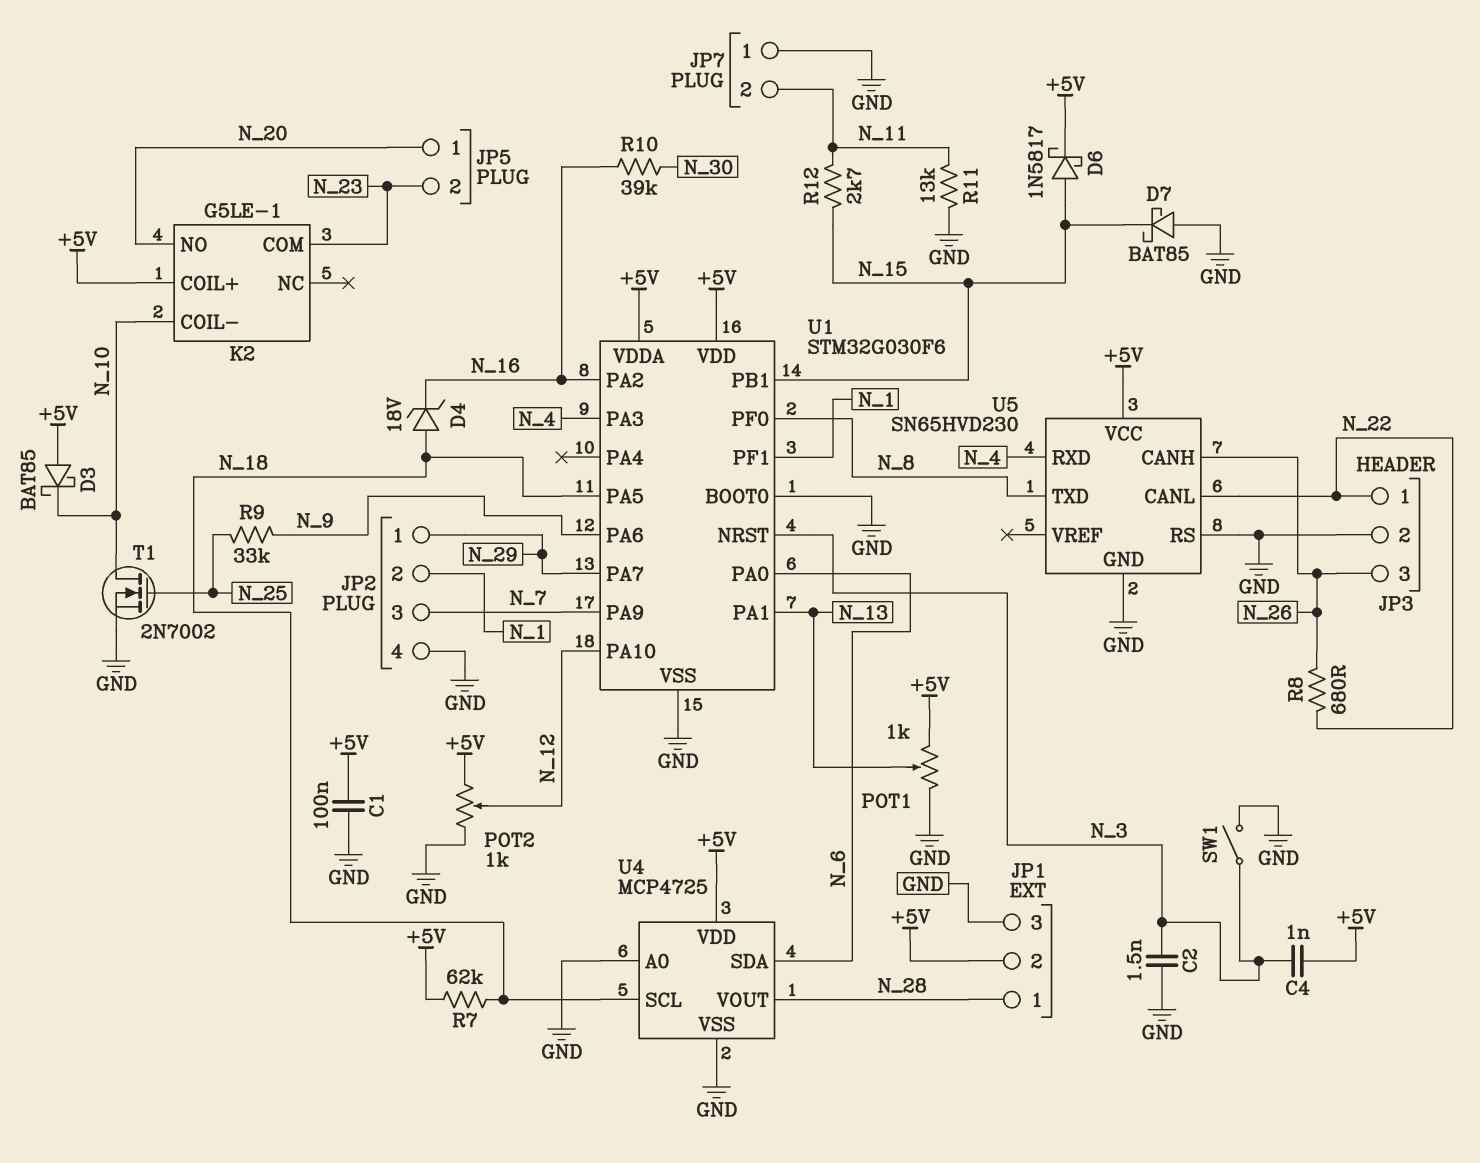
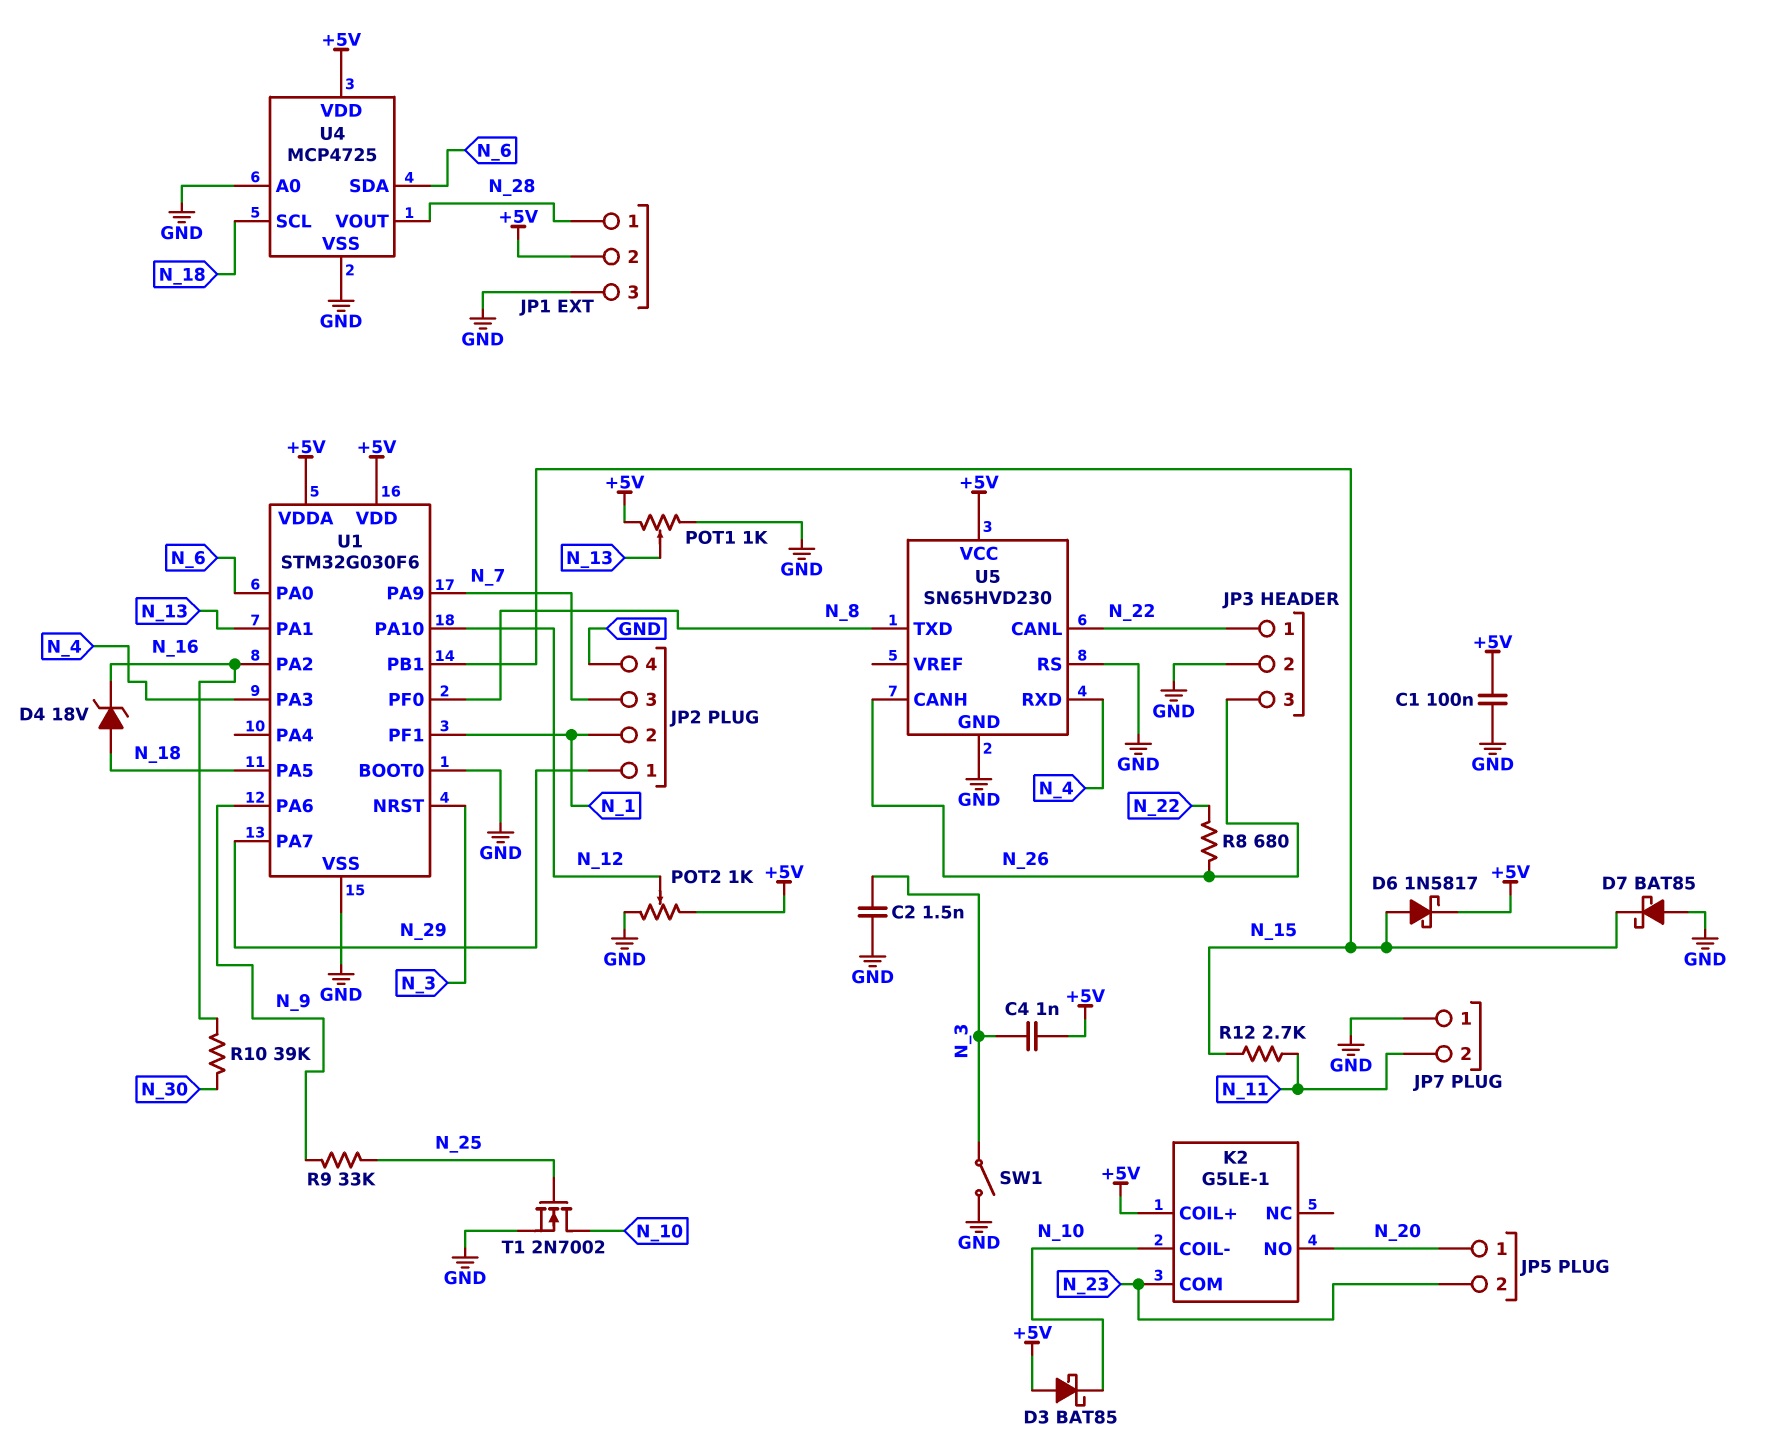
R7: 62k (+5V, N_18) -> none
R11: 13k (GND, N_11) -> none

